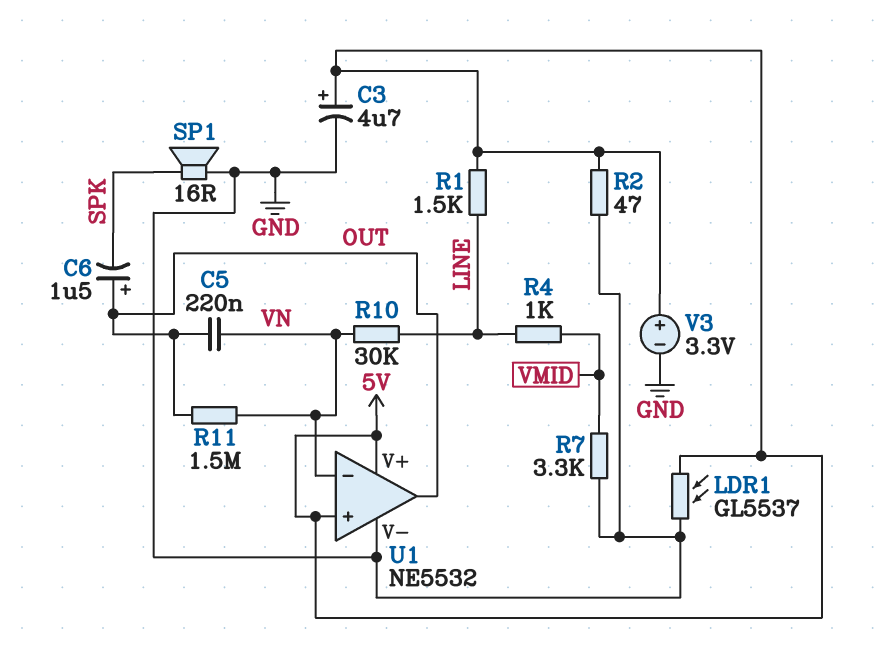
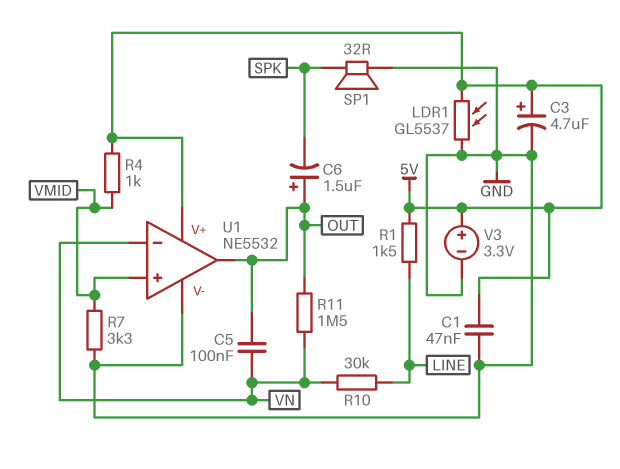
C1: none -> 47nF (5V, GND)
C5: 220nF (OUT, VN) -> 100nF (OUT, VN)
R2: 47 (5V, GND) -> none
R4: 1k (LINE, VMID) -> 1k (5V, VMID)
SP1: speaker 16R (GND, SPK) -> speaker 32R (GND, SPK)
U1 pin in+: 5V -> VMID

